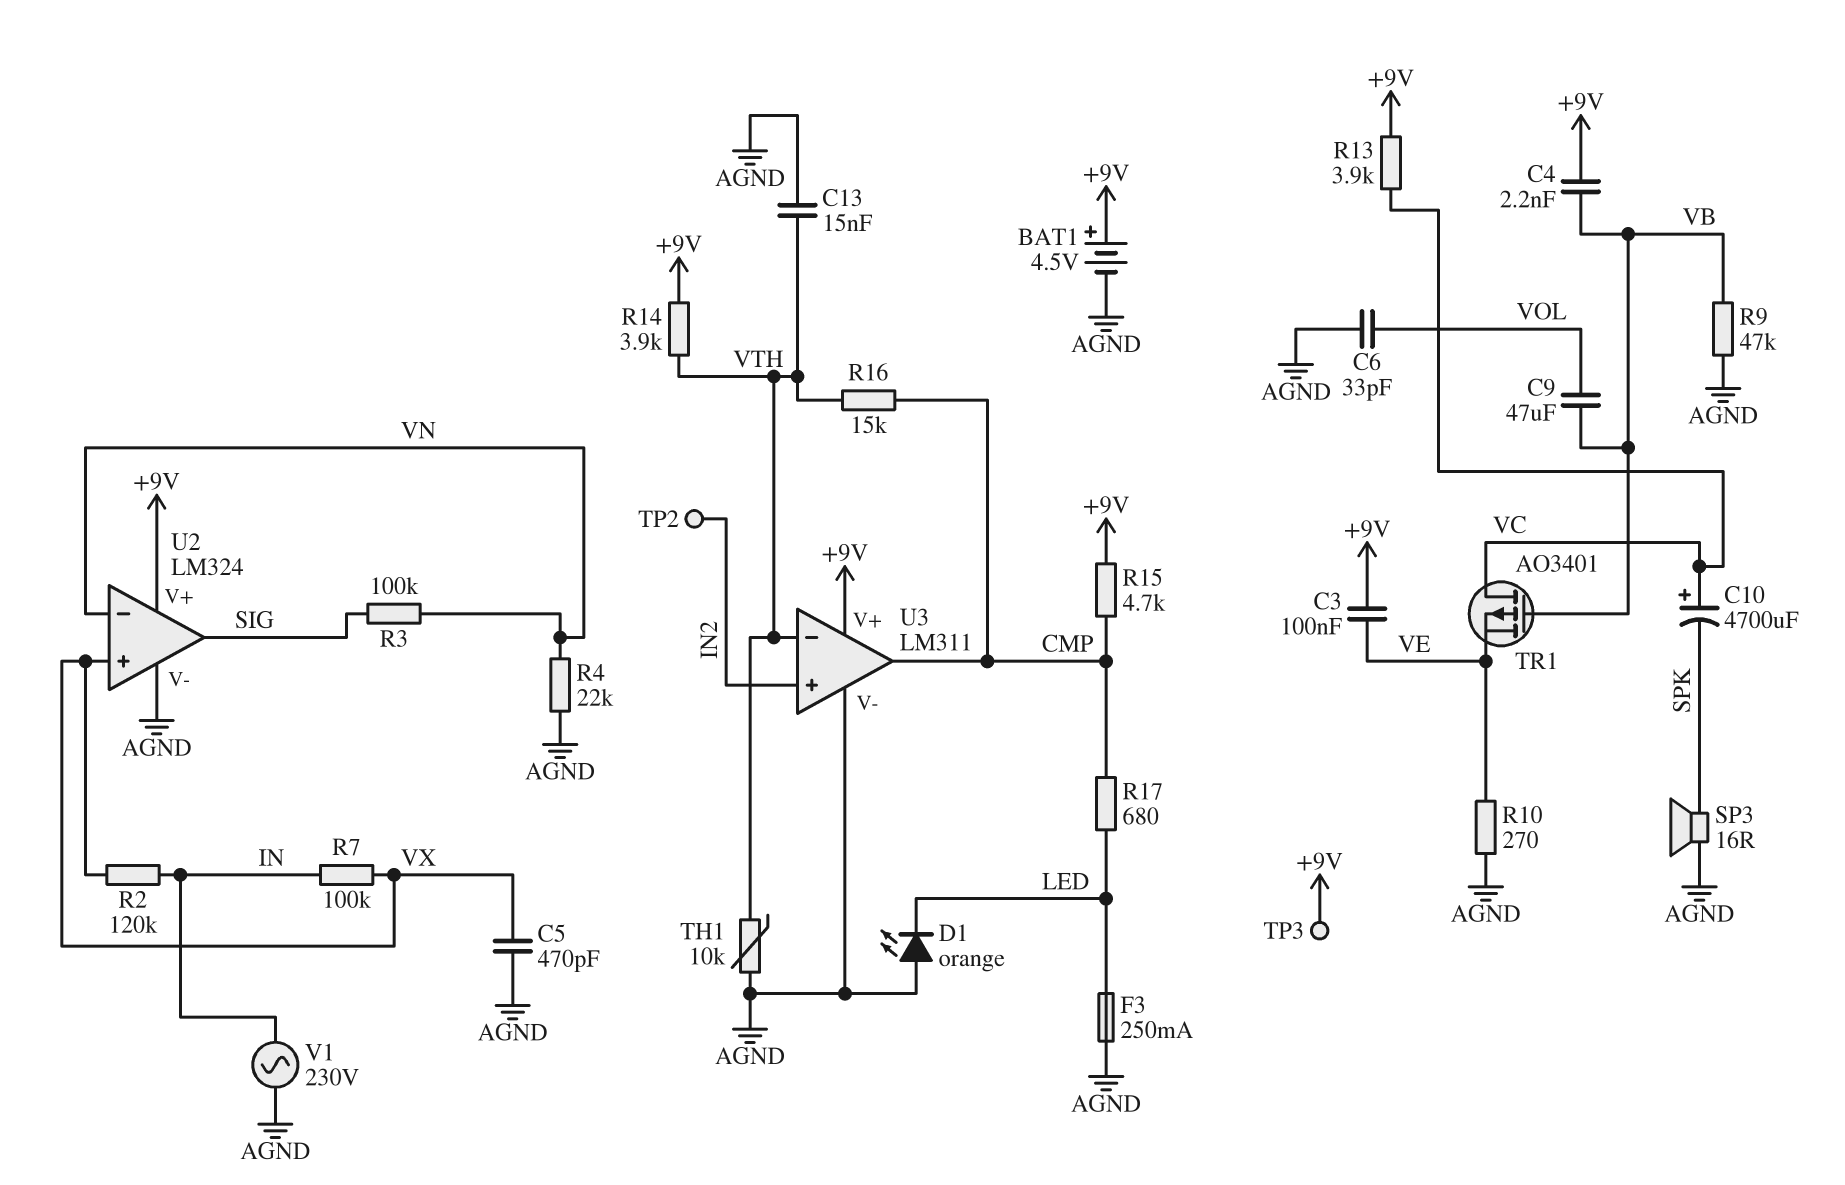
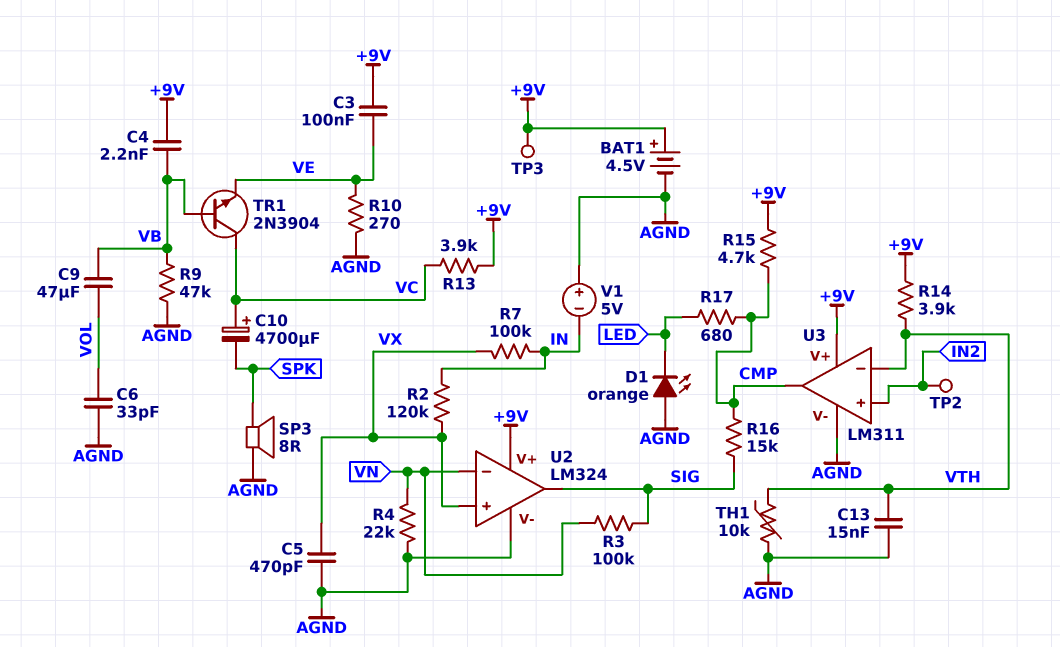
F3: 250mA (AGND, LED) -> none
R16: 15k (CMP, VTH) -> 15k (CMP, SIG)
SP3: speaker 16R (AGND, SPK) -> speaker 8R (AGND, SPK)
TR1: PMOS AO3401 (G VB, D VC, S VE) -> NPN 2N3904 (B VB, C VC, E VE)
V1: AC 230V (AGND, IN) -> 5V (plus AGND, minus IN)

